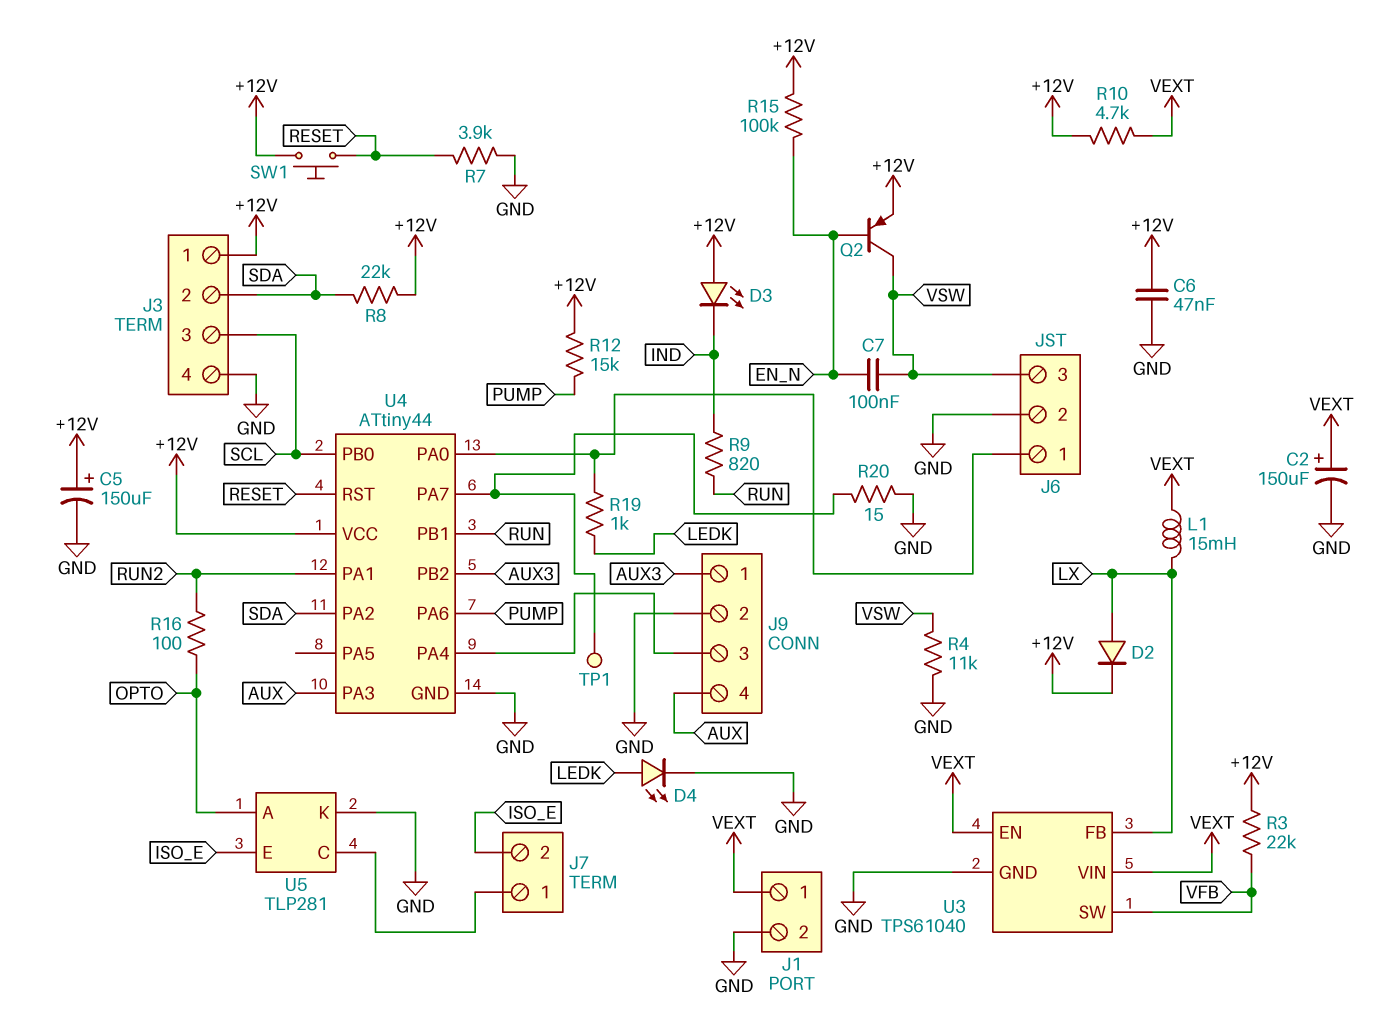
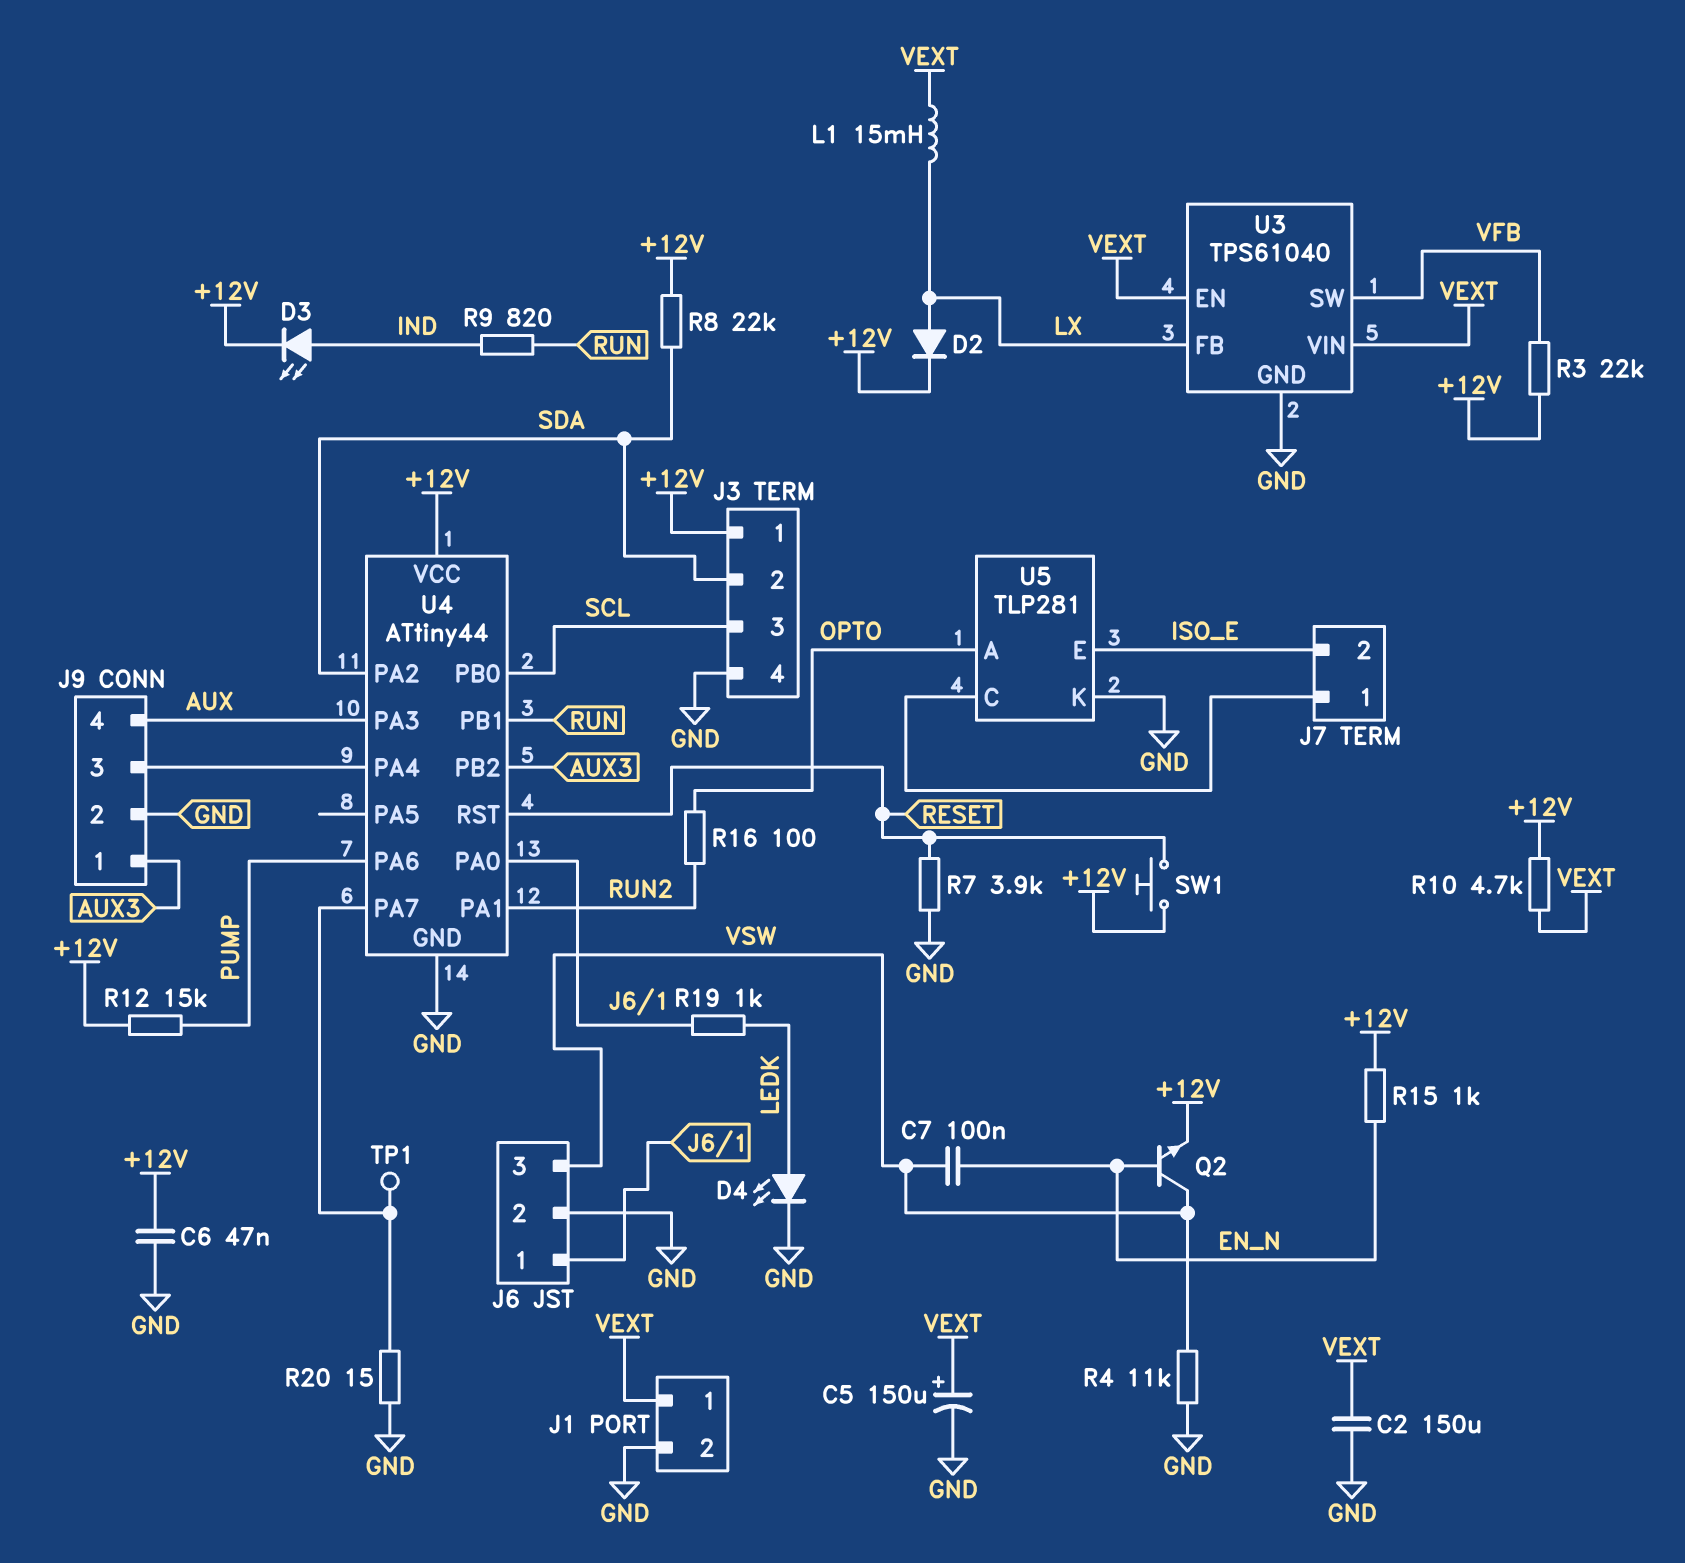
C2: 150uF (plus VEXT, minus GND) -> 150uF (GND, VEXT)
C5: 150uF (plus +12V, minus GND) -> 150uF (plus VEXT, minus GND)
D3: LED (A +12V, K IND) -> LED (A IND, K +12V)
Q2: PNP (B EN_N, C VSW, E +12V) -> NPN (B EN_N, C VSW, E +12V)
R15: 100k (+12V, EN_N) -> 1k (+12V, EN_N)

